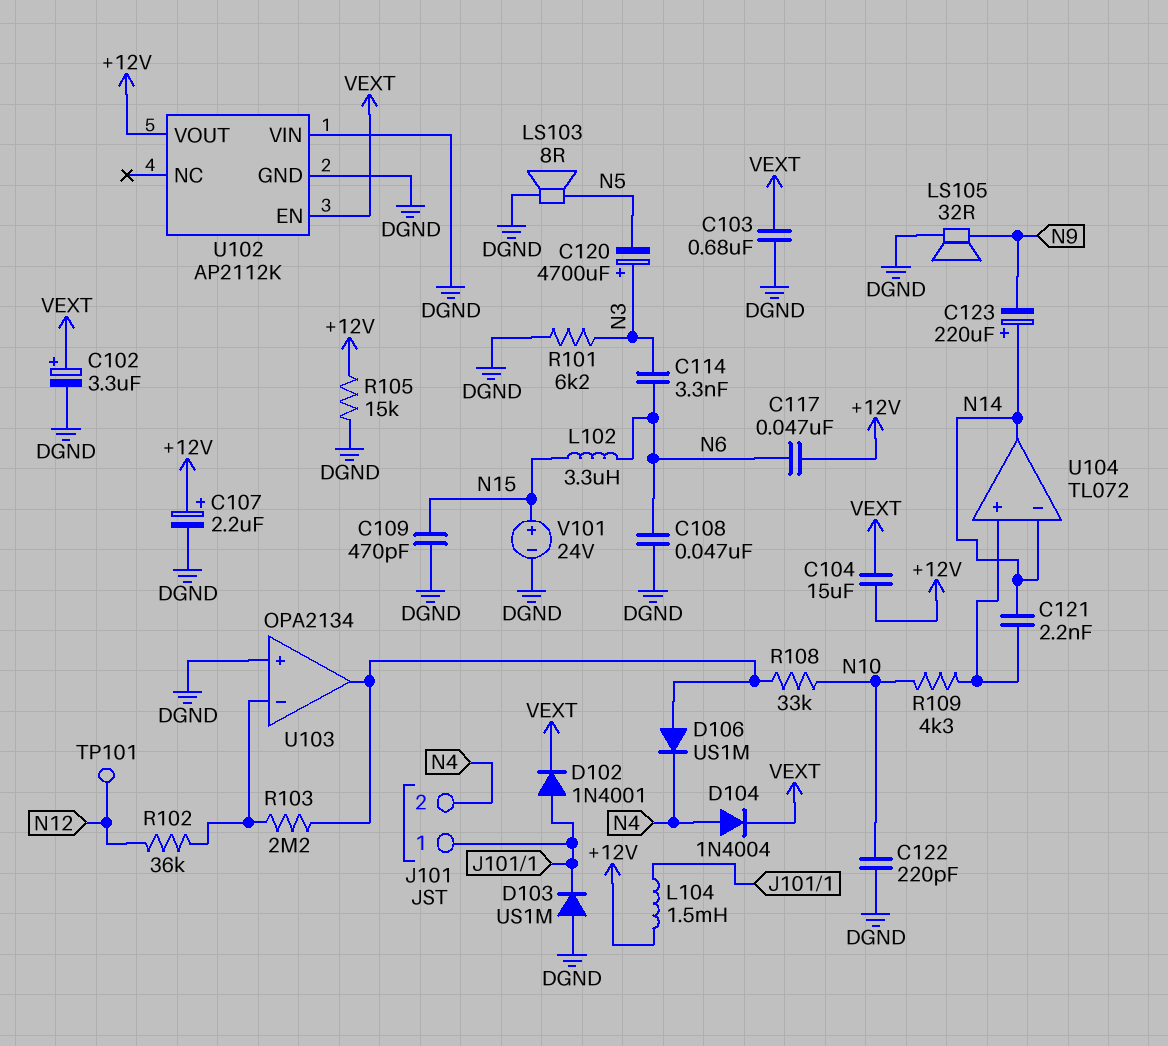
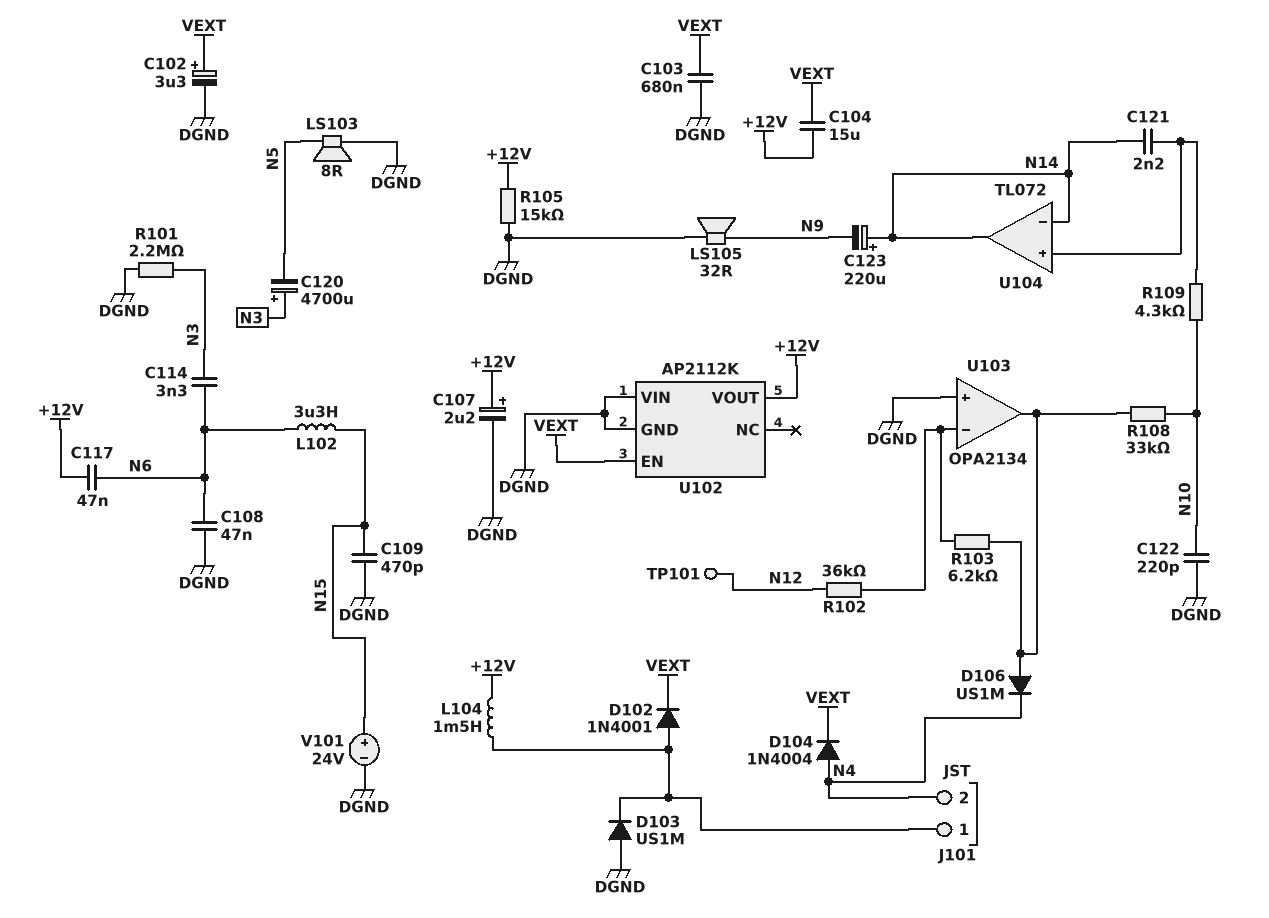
R101: 6.2k (DGND, N3) -> 2.2M (DGND, N3)
R103: 2.2M (U103/in-, U103/out) -> 6.2k (U103/in-, U103/out)

